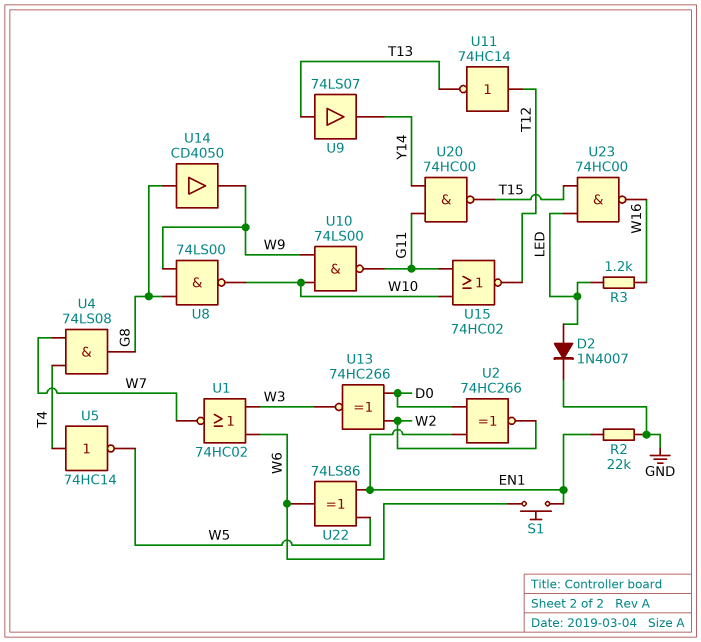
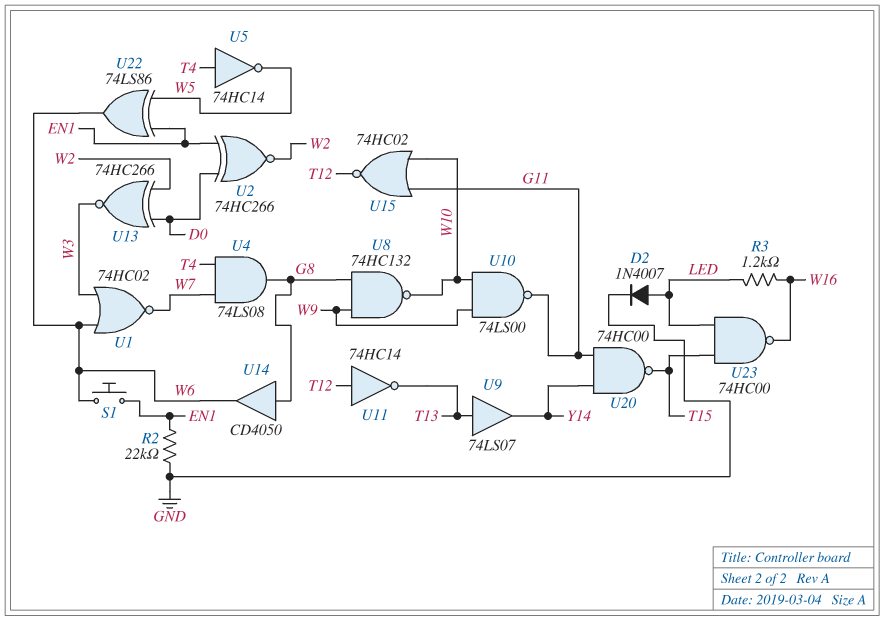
U8: NAND 74LS00 (in G8, in W9, out W10) -> NAND 74HC132 (in G8, in W9, out W10)
U14: buffer CD4050 (in G8, out W9) -> buffer CD4050 (in G8, out W6)

